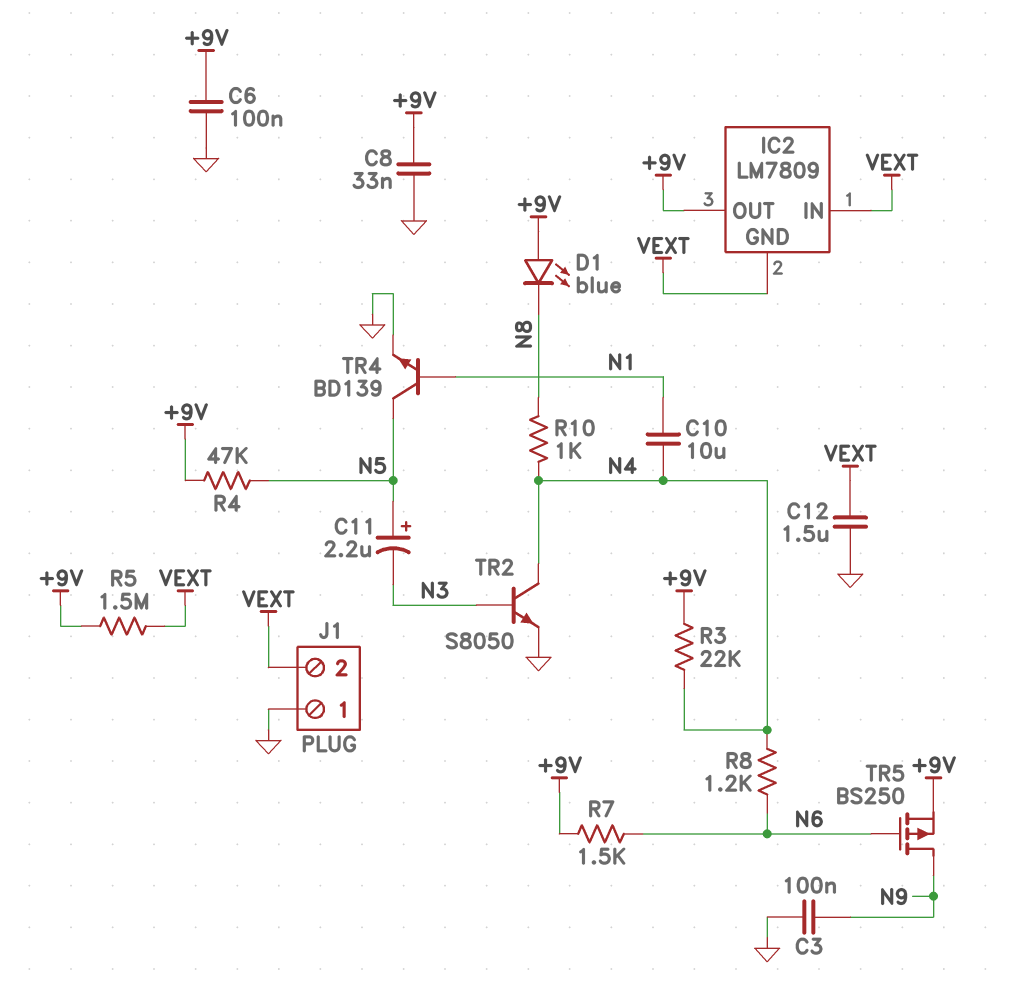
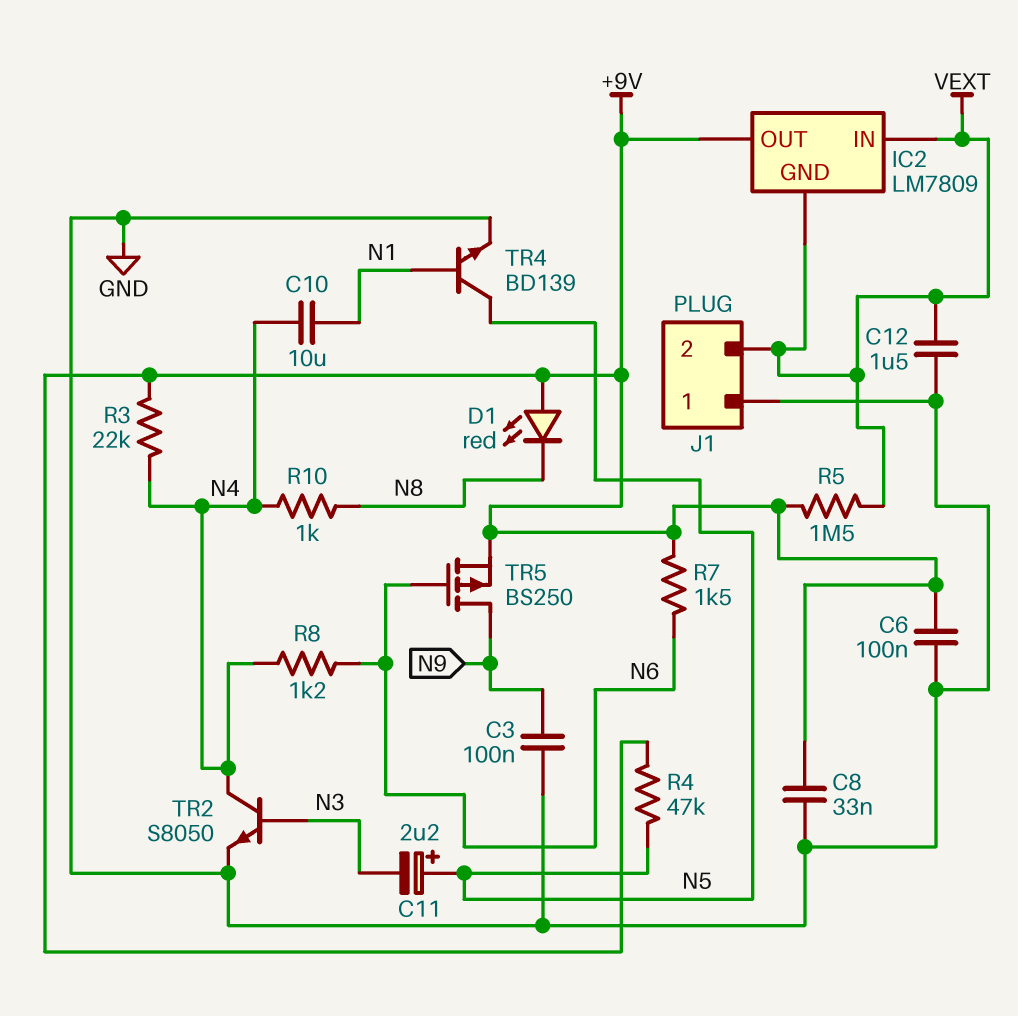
D1: LED blue (A +9V, K N8) -> LED red (A +9V, K N8)

